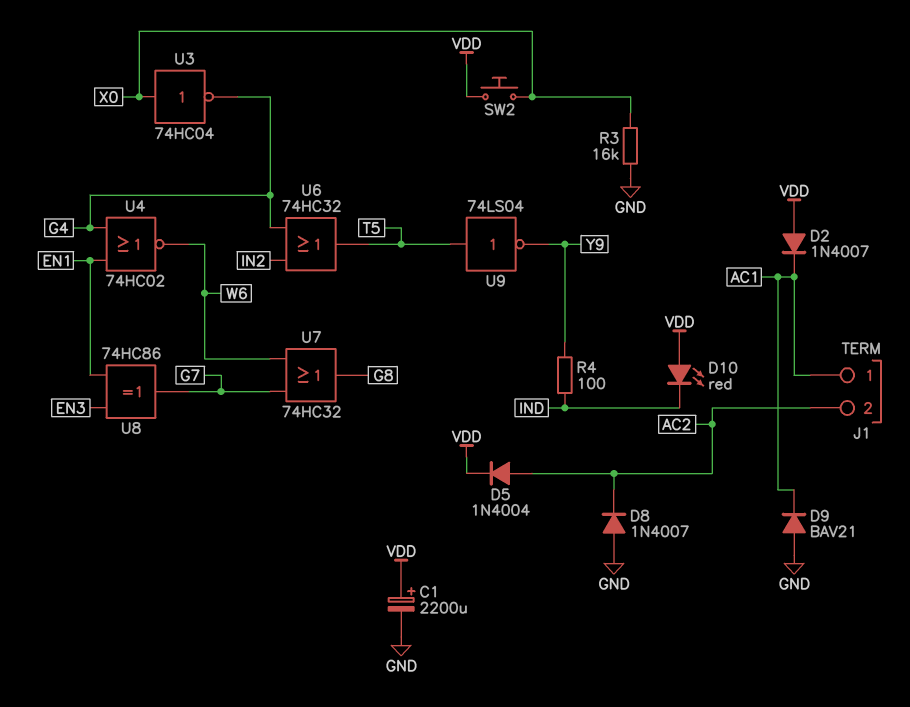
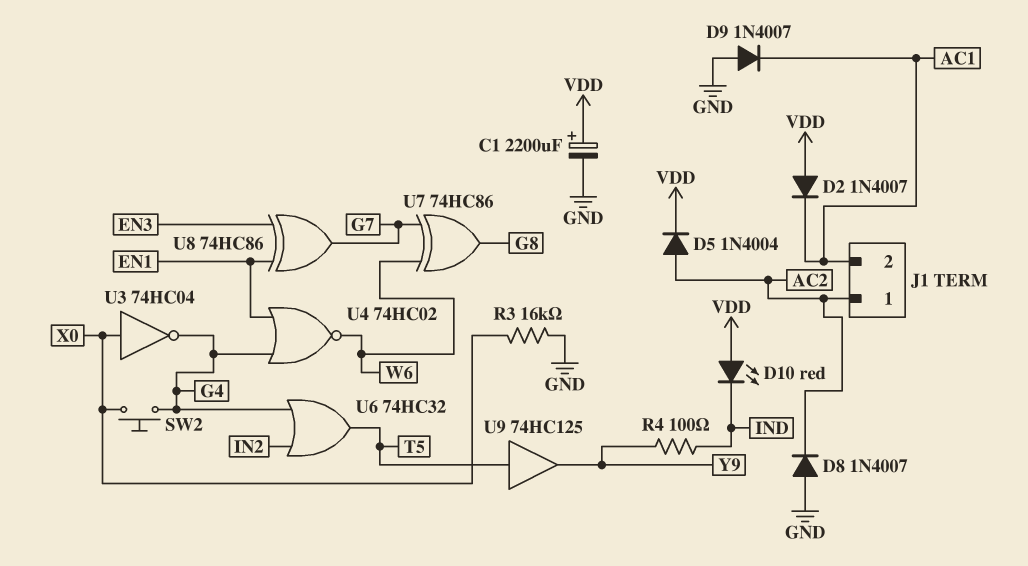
D9: diode BAV21 (A GND, K AC1) -> diode 1N4007 (A GND, K AC1)
J1 pin 1: AC1 -> AC2
J1 pin 2: AC2 -> AC1
SW2: button (VDD, X0) -> button (G4, X0)
U7: OR 74HC32 (in G7, in W6, out G8) -> XOR 74HC86 (in G7, in W6, out G8)
U9: NOT 74LS04 (in T5, out Y9) -> buffer 74HC125 (in T5, out Y9)

